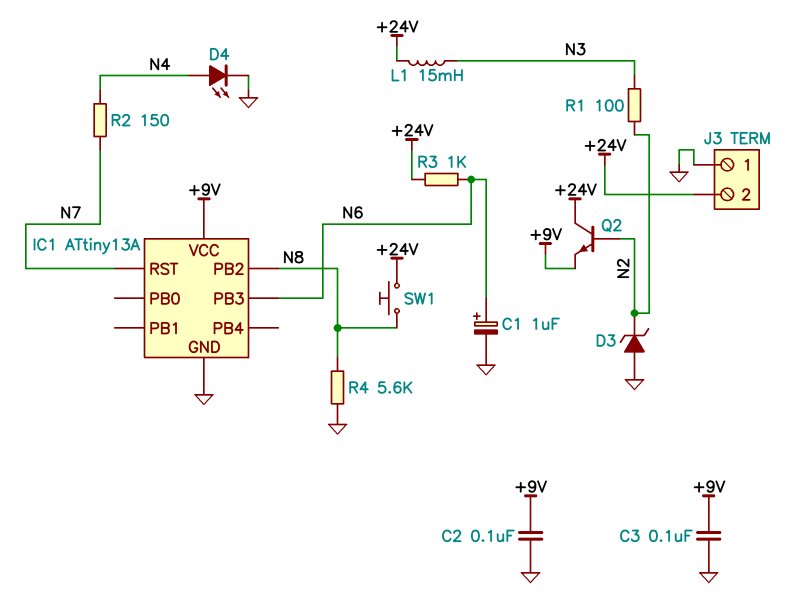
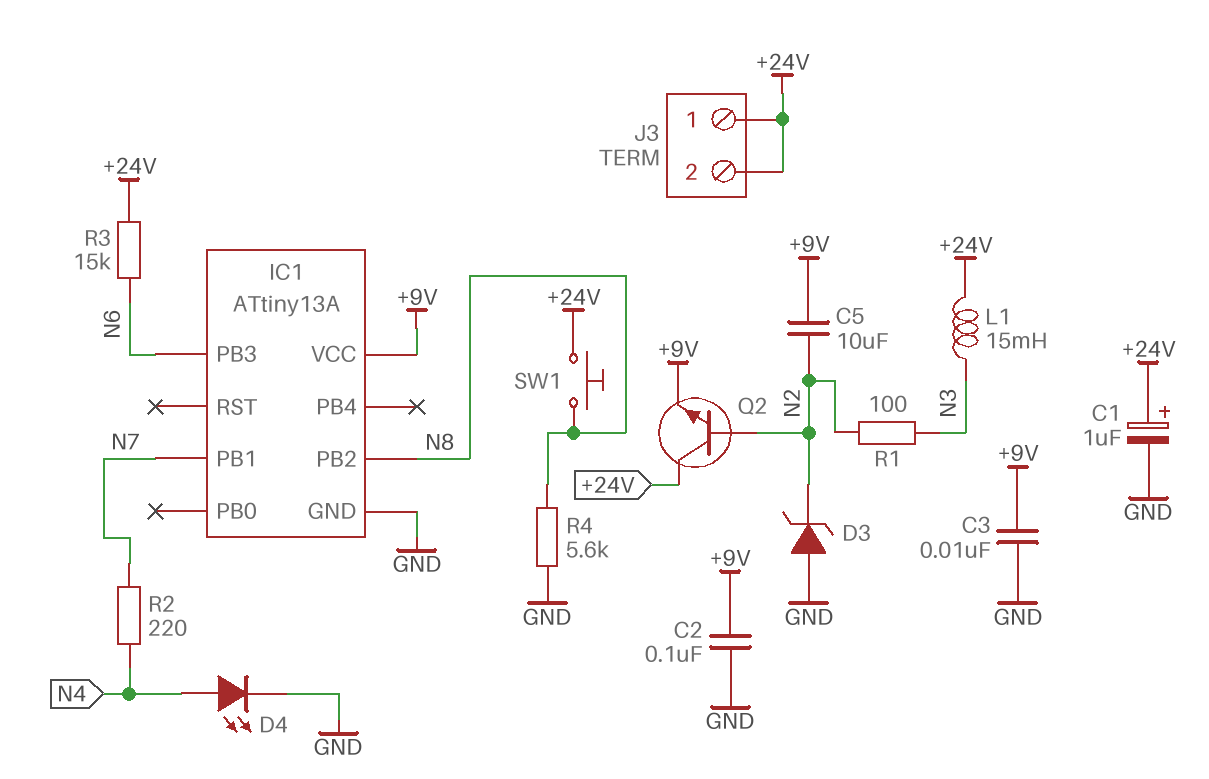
C1: 1uF (plus N6, minus GND) -> 1uF (plus +24V, minus GND)
C3: 100nF (+9V, GND) -> 10nF (+9V, GND)
C5: none -> 10uF (+9V, N2)
IC1 pin PB1: none -> N7
IC1 pin RST: N7 -> none
J3 pin 1: GND -> +24V
R2: 150 (N4, N7) -> 220 (N4, N7)
R3: 1k (+24V, N6) -> 15k (+24V, N6)

